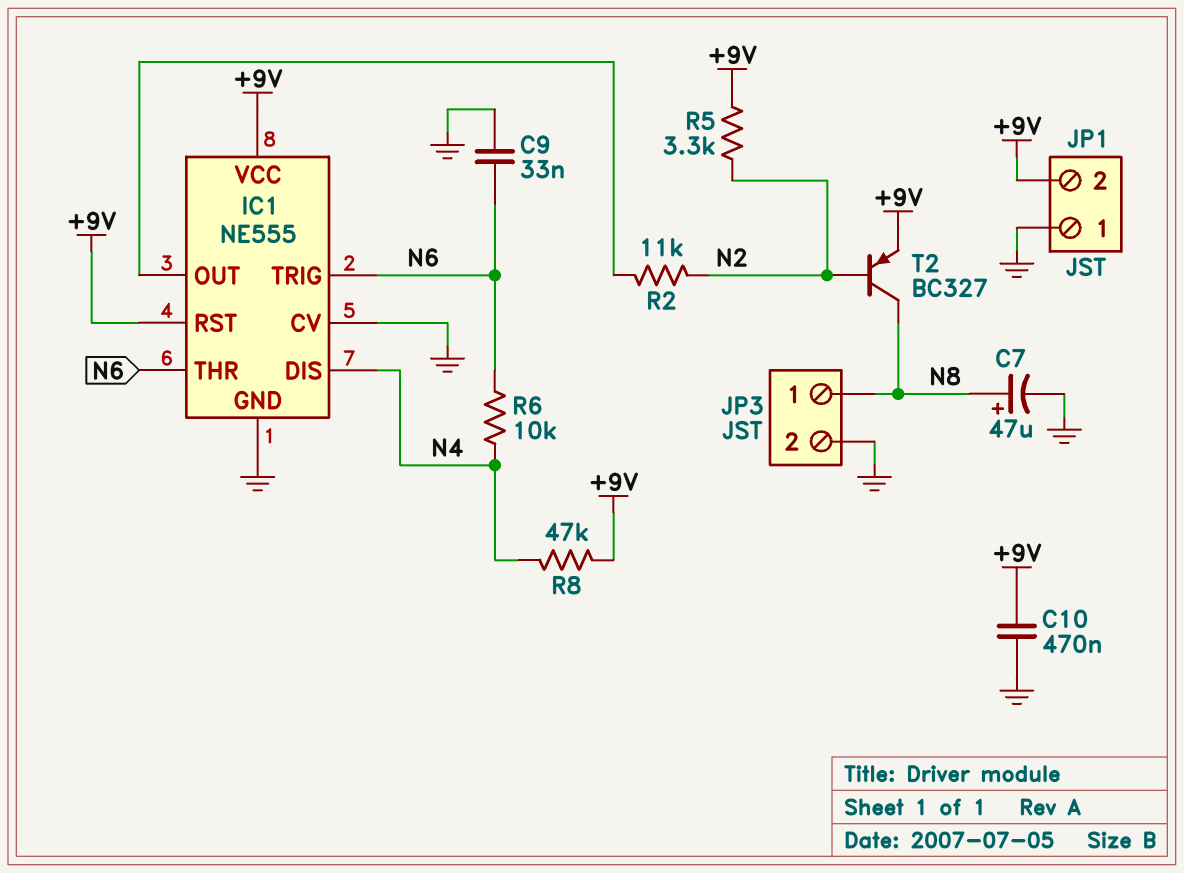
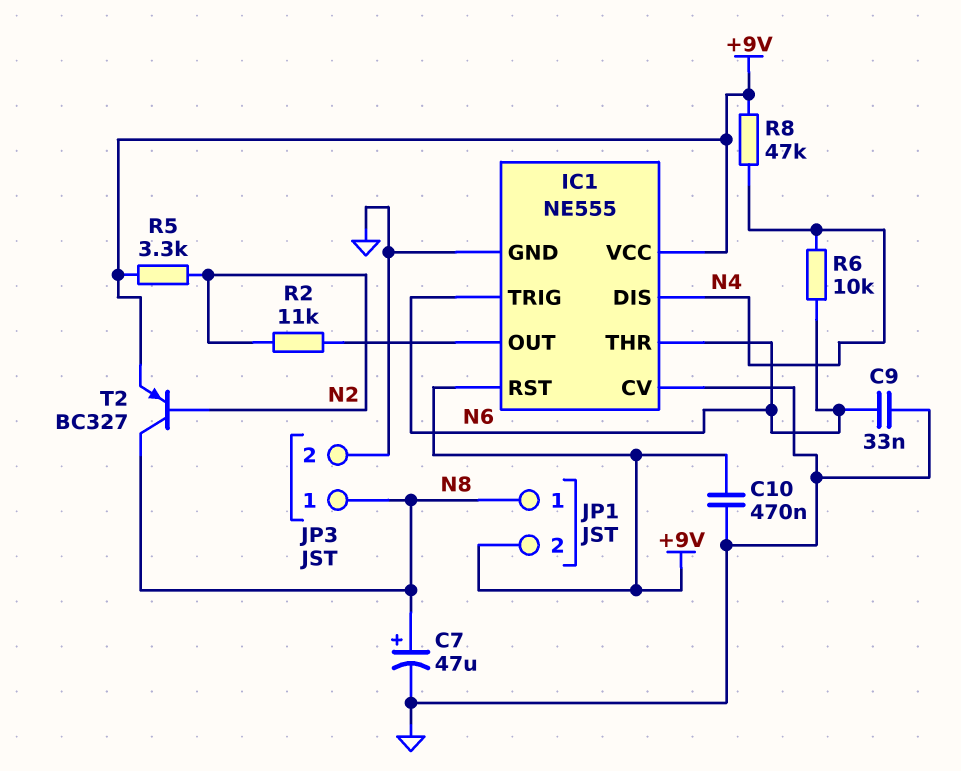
JP1 pin 1: GND -> N8

